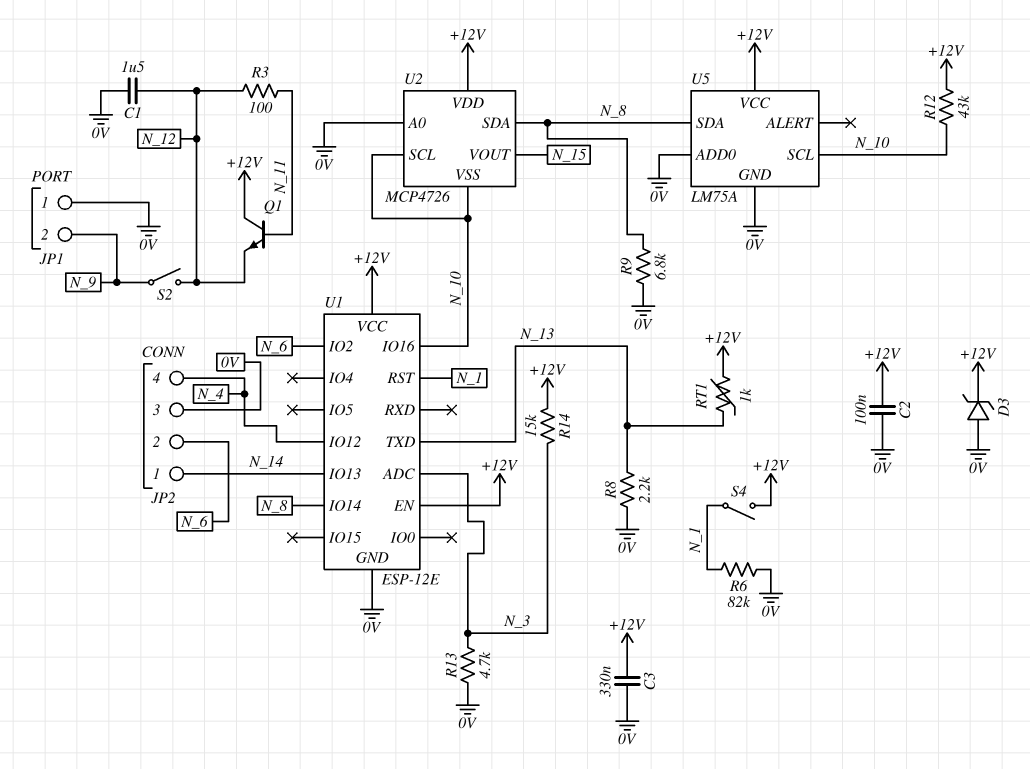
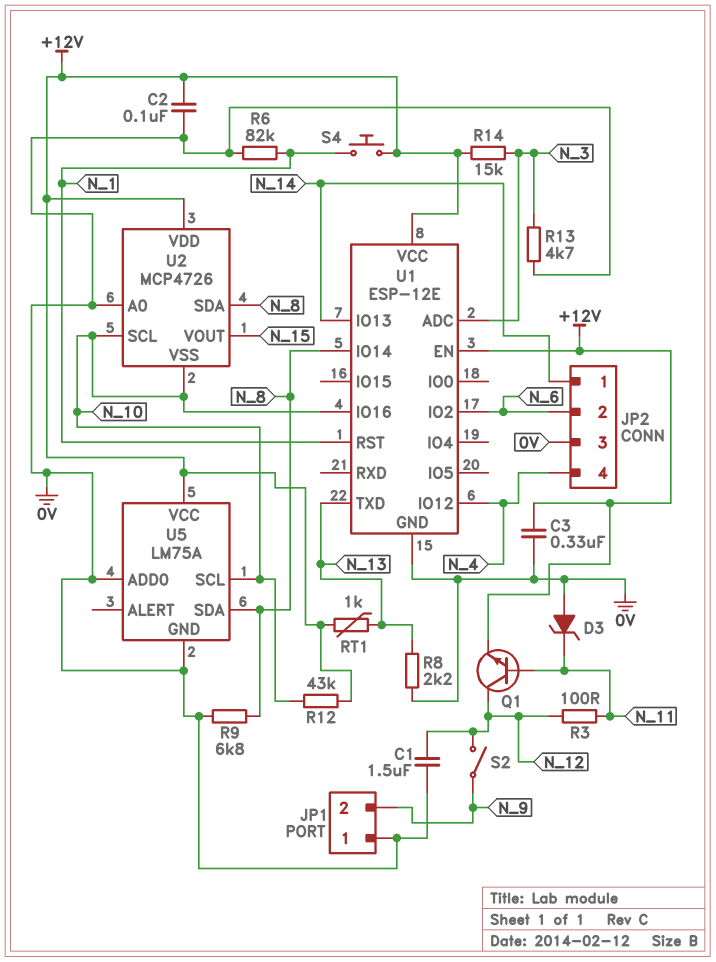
D3: zener (A 0V, K +12V) -> zener (A 0V, K N_11)
Q1: NPN (B N_11, C +12V, E N_12) -> NPN (B N_11, C N_12, E +12V)
S4: switch (+12V, N_1) -> button (+12V, N_1)

